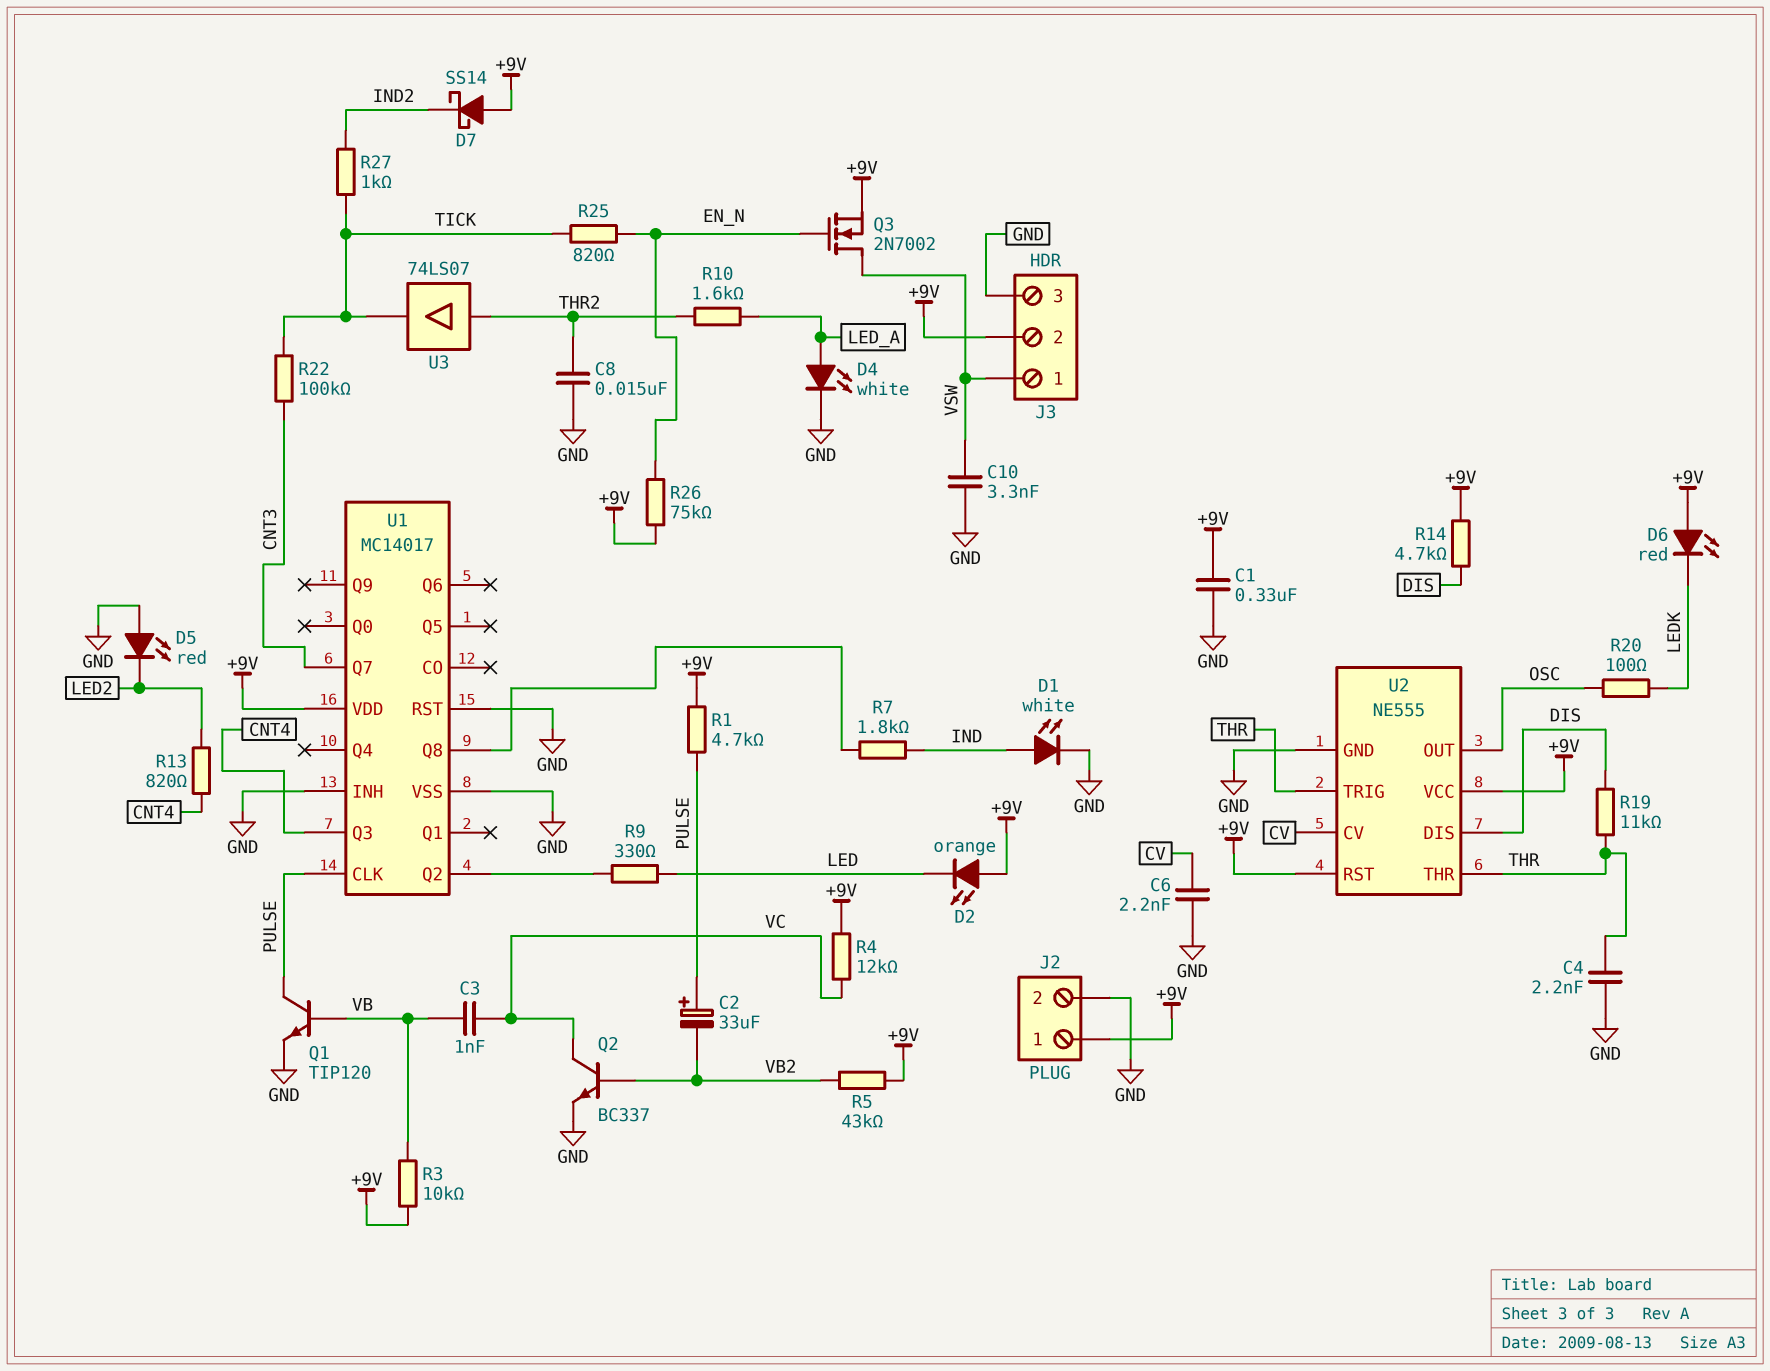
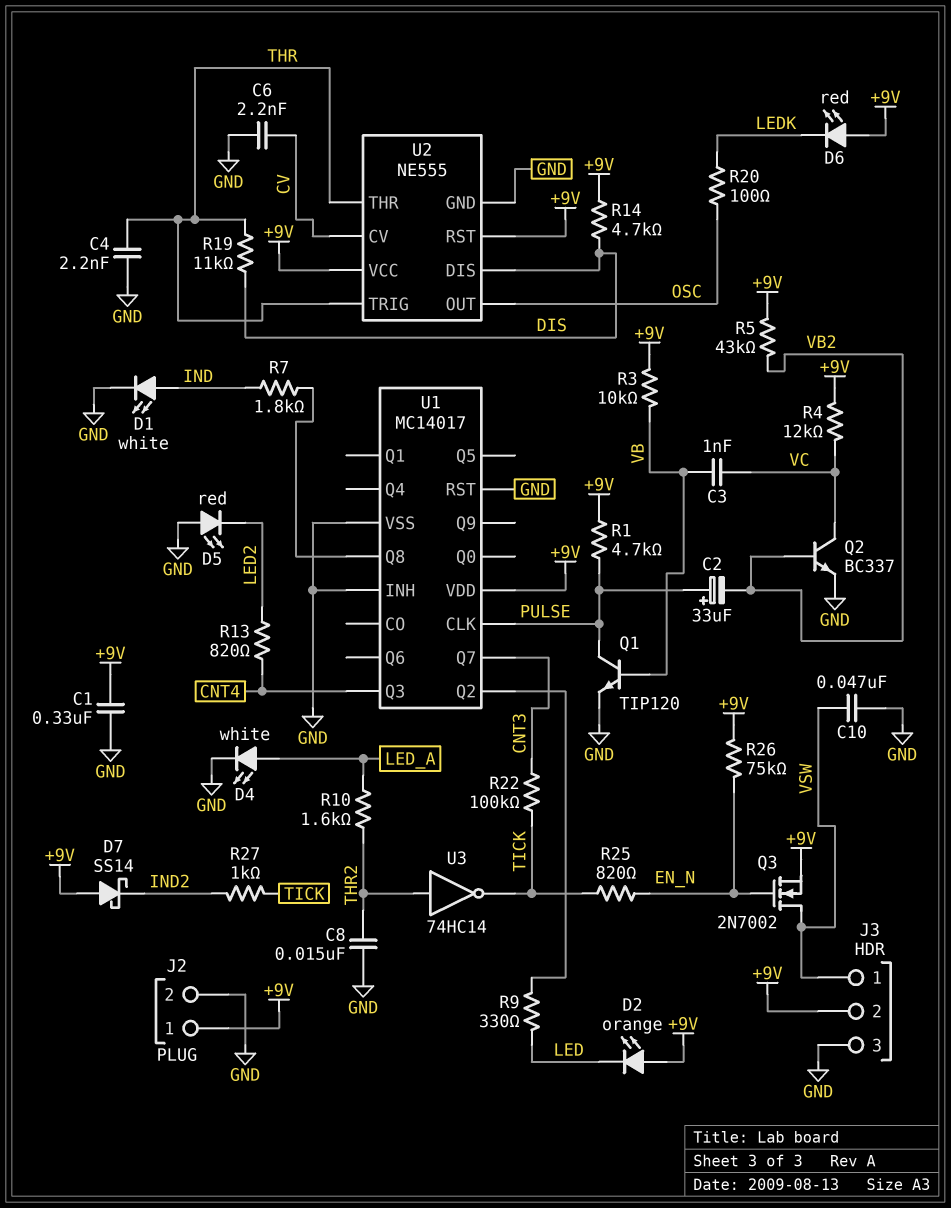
C10: 3.3nF (GND, VSW) -> 47nF (GND, VSW)
U3: buffer 74LS07 (in THR2, out TICK) -> NOT 74HC14 (in THR2, out TICK)

